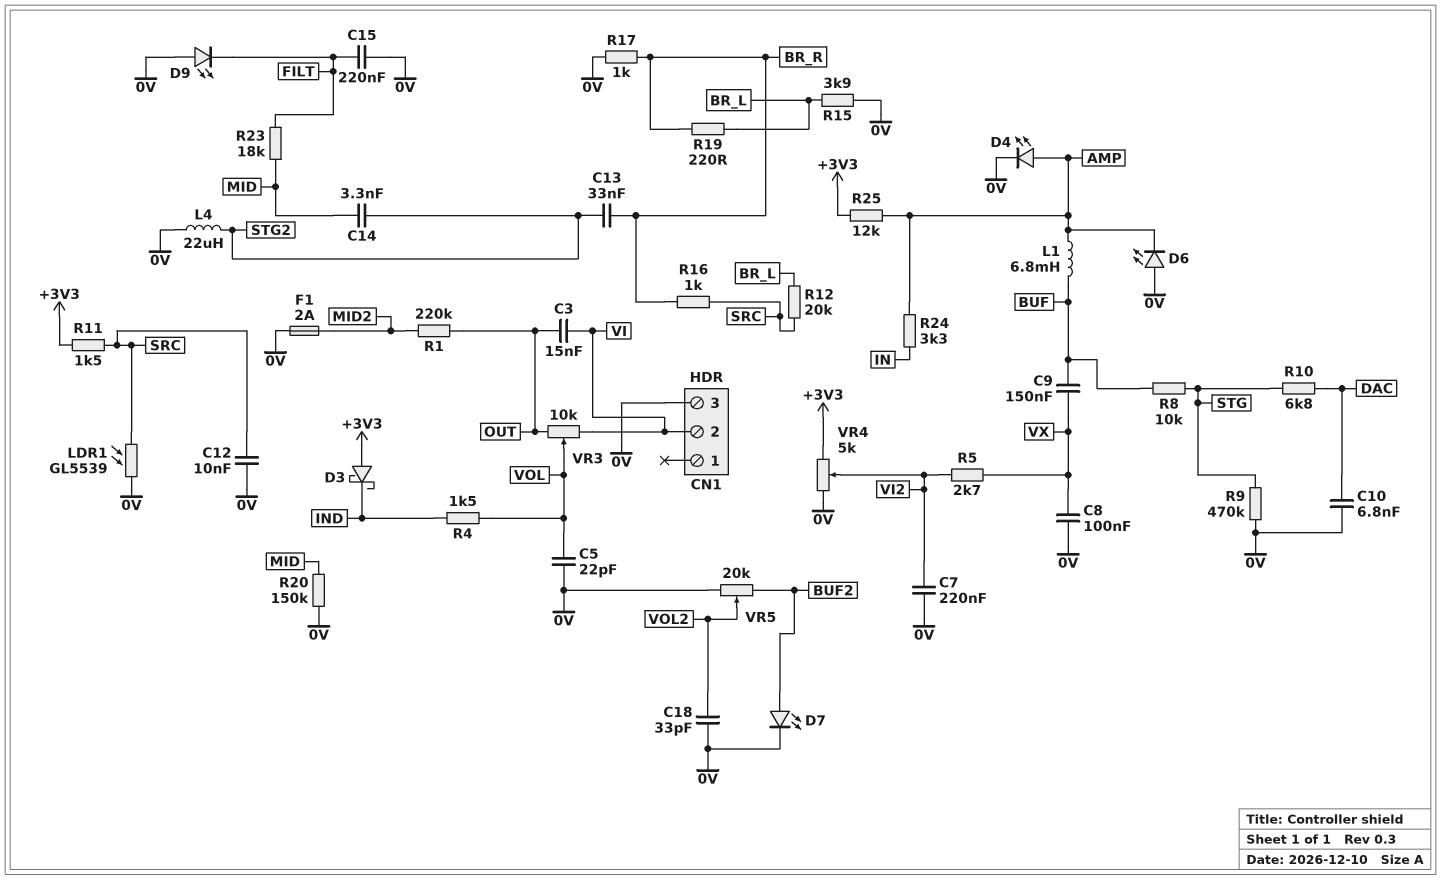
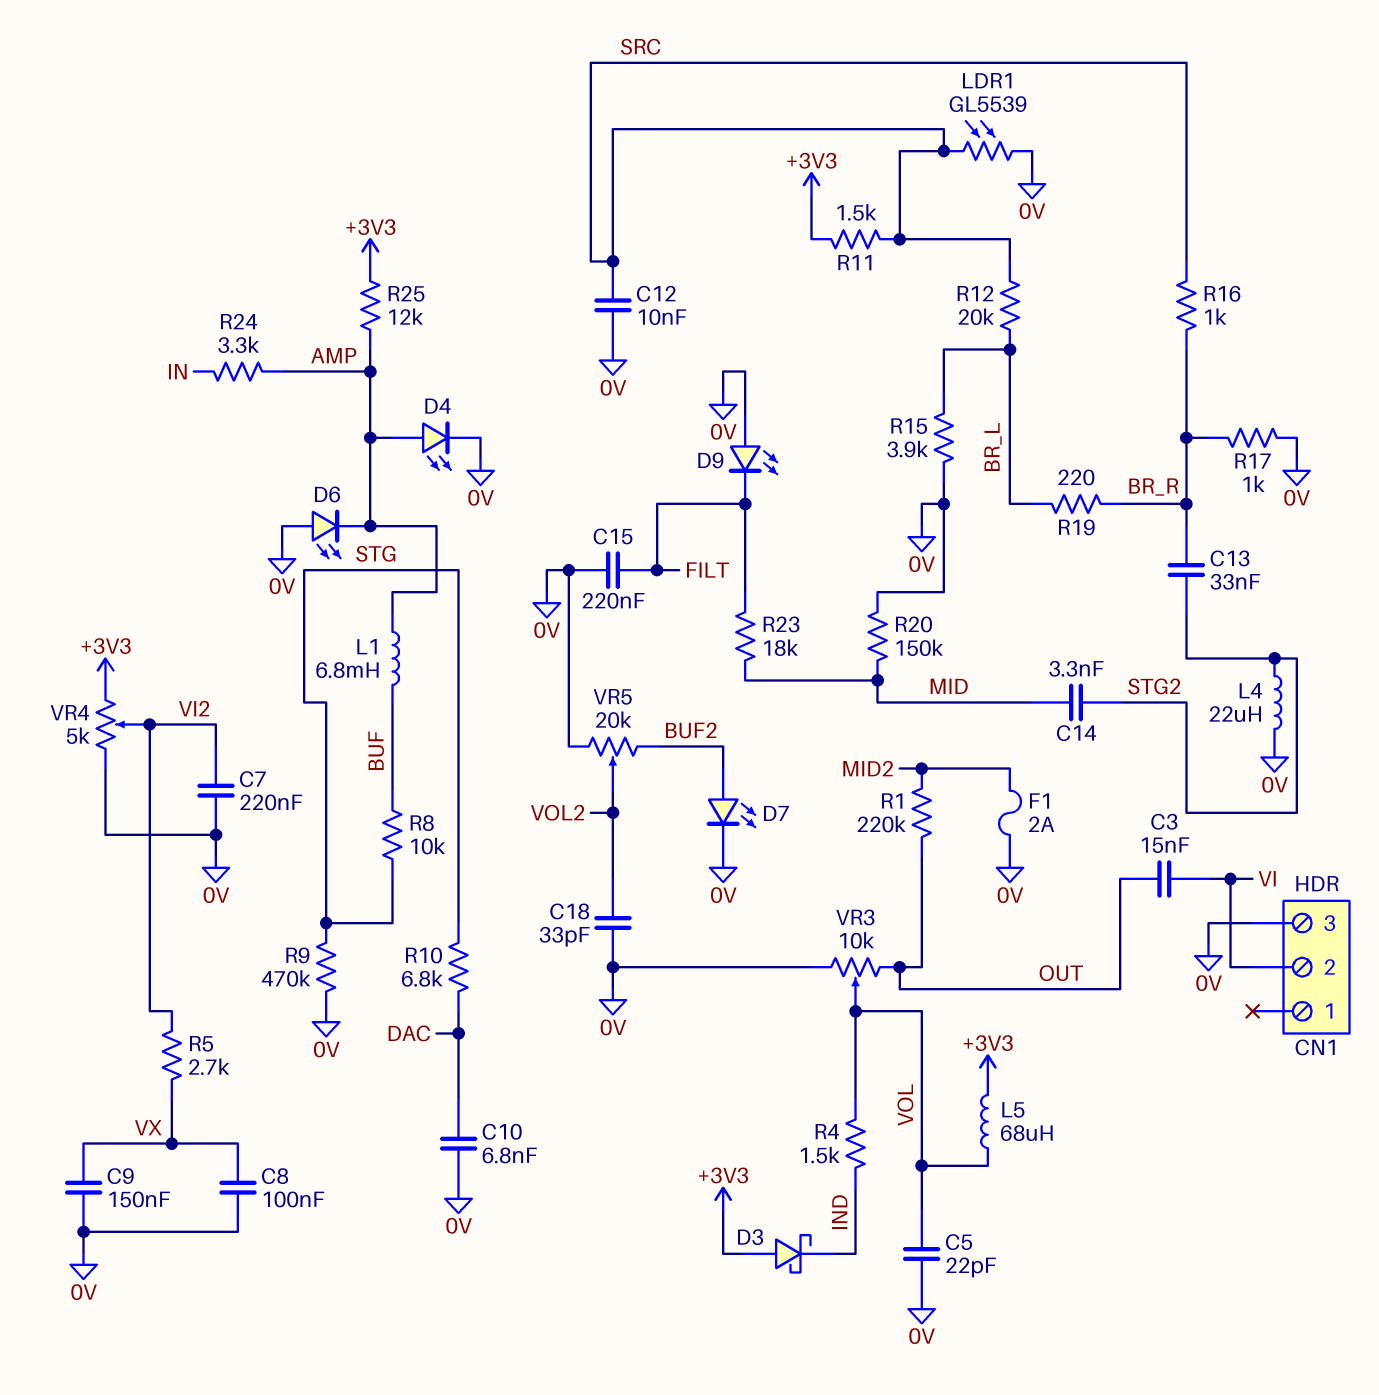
C9: 150nF (BUF, VX) -> 150nF (0V, VX)
L5: none -> 68uH (+3V3, VOL)
VR3: 10k (OUT, VI, wiper VOL) -> 10k (0V, OUT, wiper VOL)

